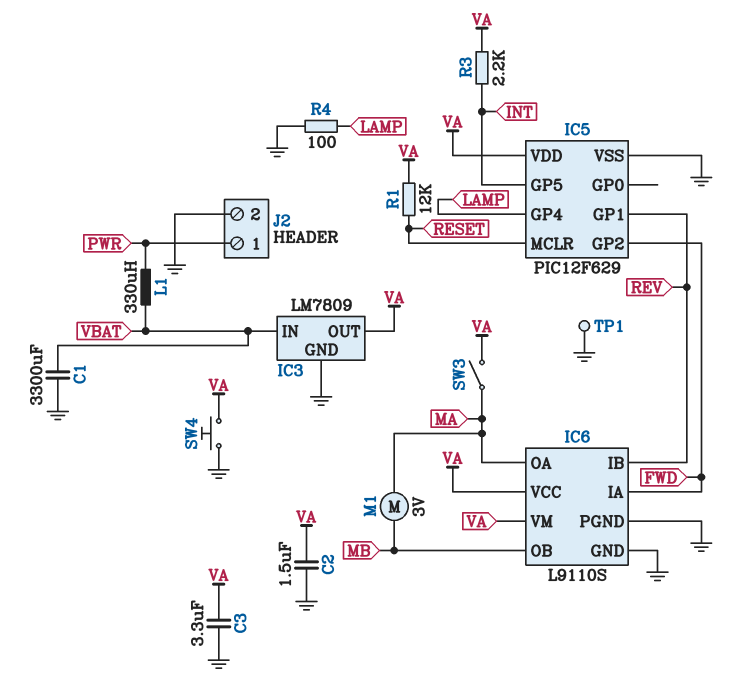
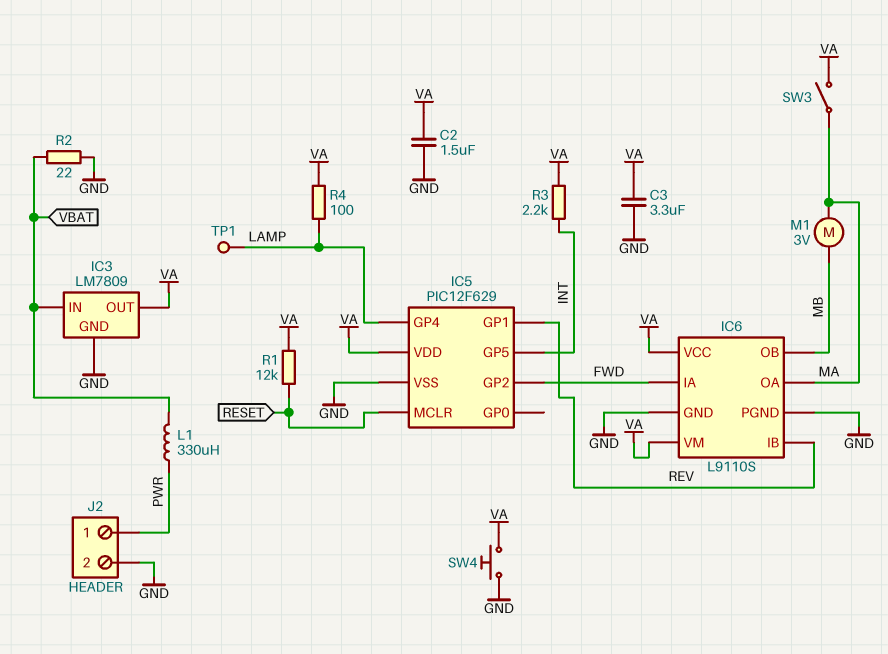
C1: 3300uF (GND, VBAT) -> none
R2: none -> 22 (GND, VBAT)
R4: 100 (GND, LAMP) -> 100 (LAMP, VA)
TP1: test point (GND) -> test point (LAMP)

